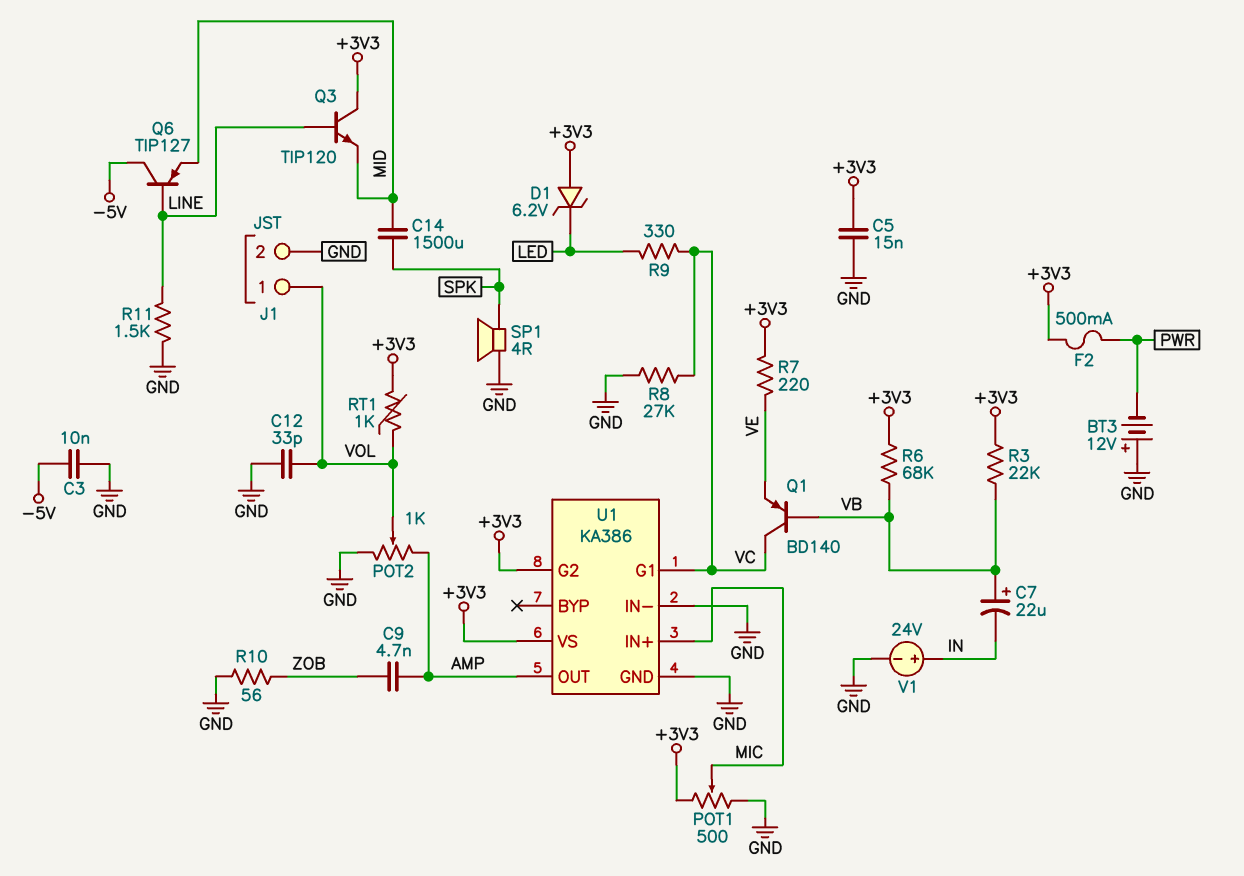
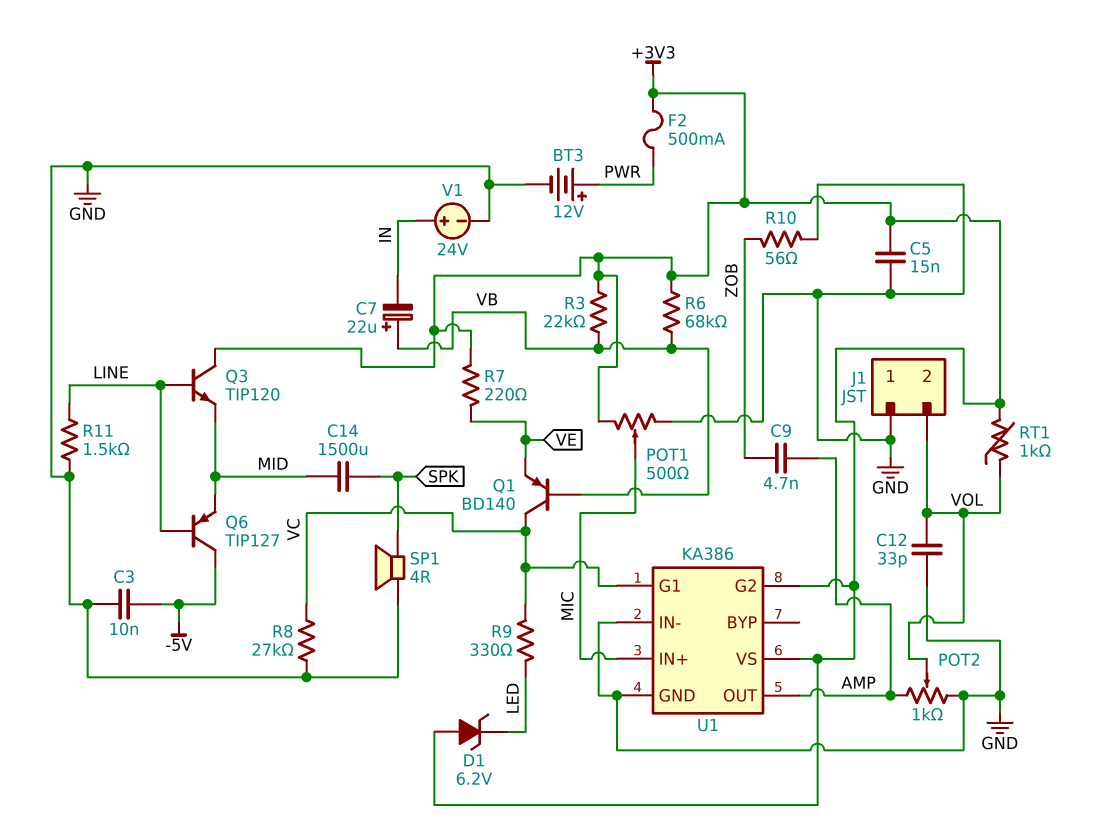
BT3: 12V (plus GND, minus PWR) -> 12V (plus PWR, minus GND)
J1 pin 1: VOL -> GND
J1 pin 2: GND -> VOL

